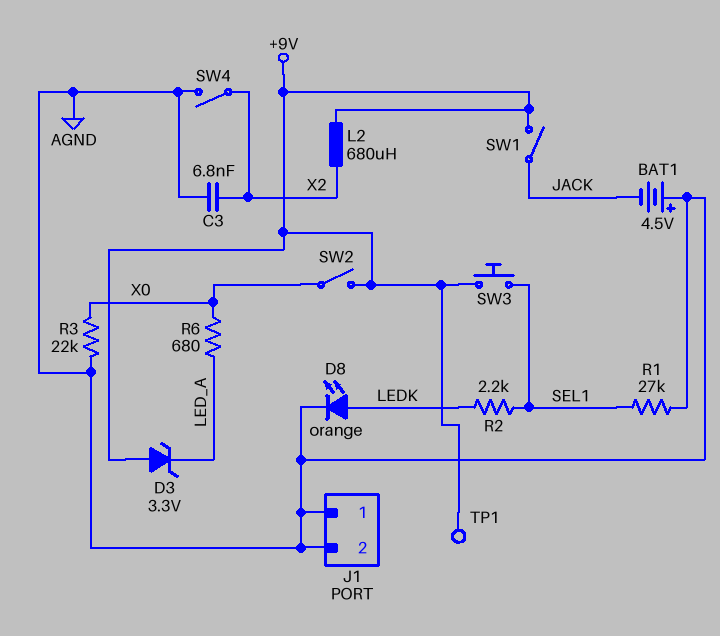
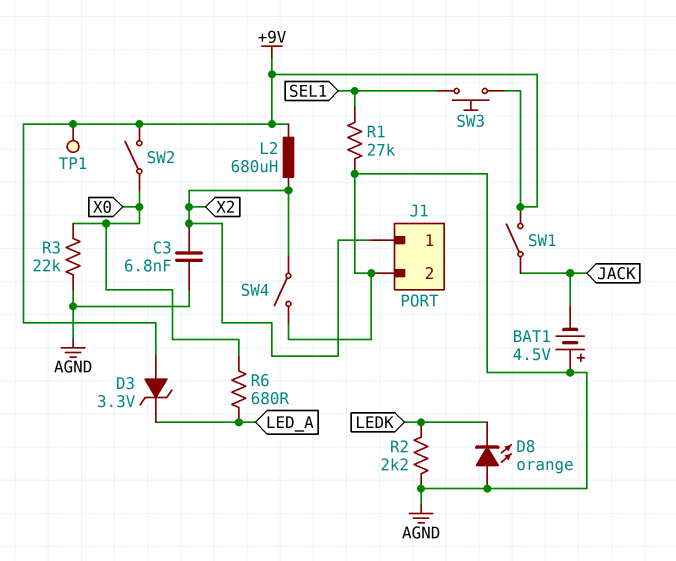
D8: LED orange (A LEDK, K AGND) -> LED orange (A AGND, K LEDK)
J1 pin 1: AGND -> X2
R2: 2.2k (LEDK, SEL1) -> 2.2k (AGND, LEDK)

